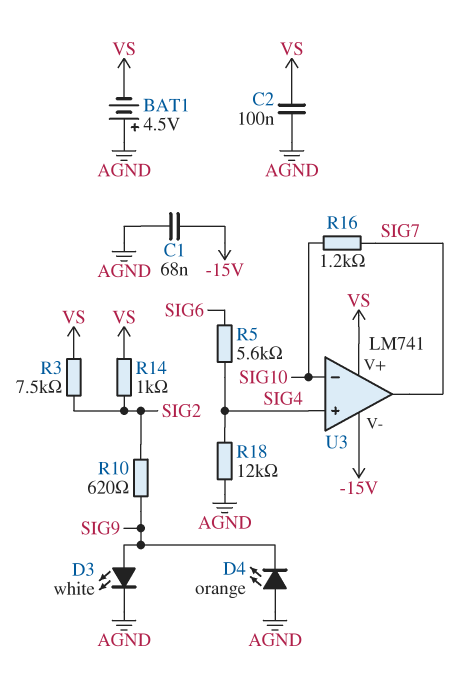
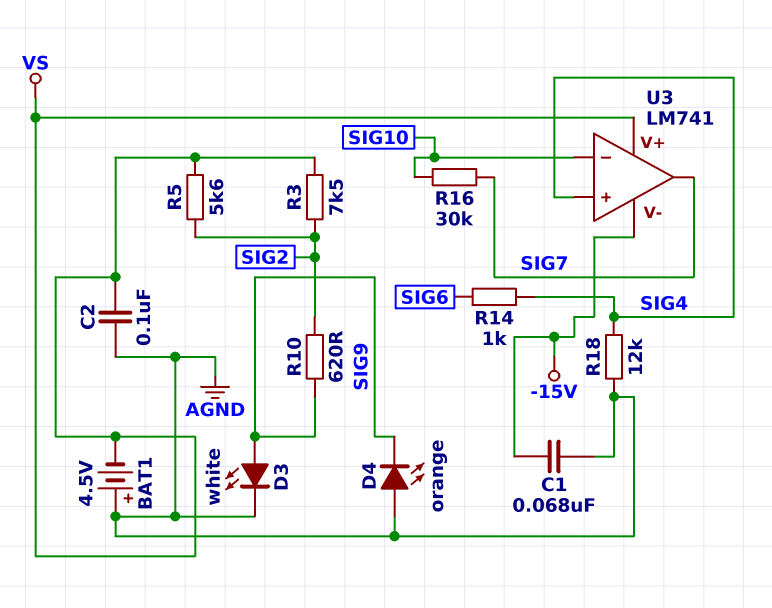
R5: 5.6k (SIG4, SIG6) -> 5.6k (SIG2, VS)
R14: 1k (SIG2, VS) -> 1k (SIG4, SIG6)
R16: 1.2k (SIG7, SIG10) -> 30k (SIG7, SIG10)

